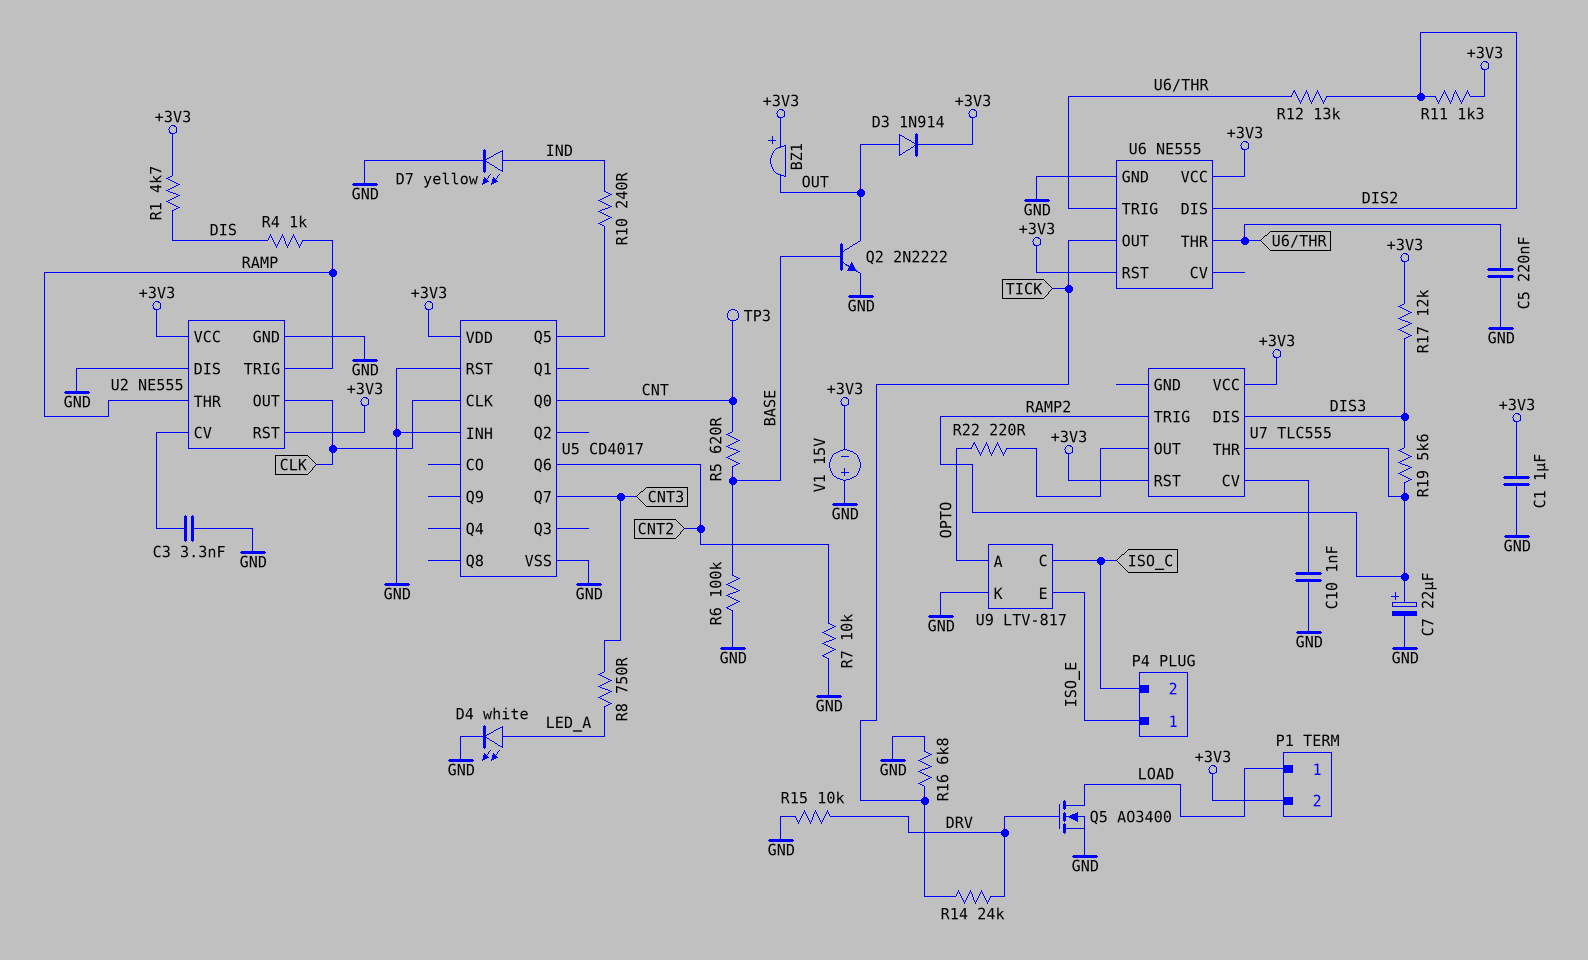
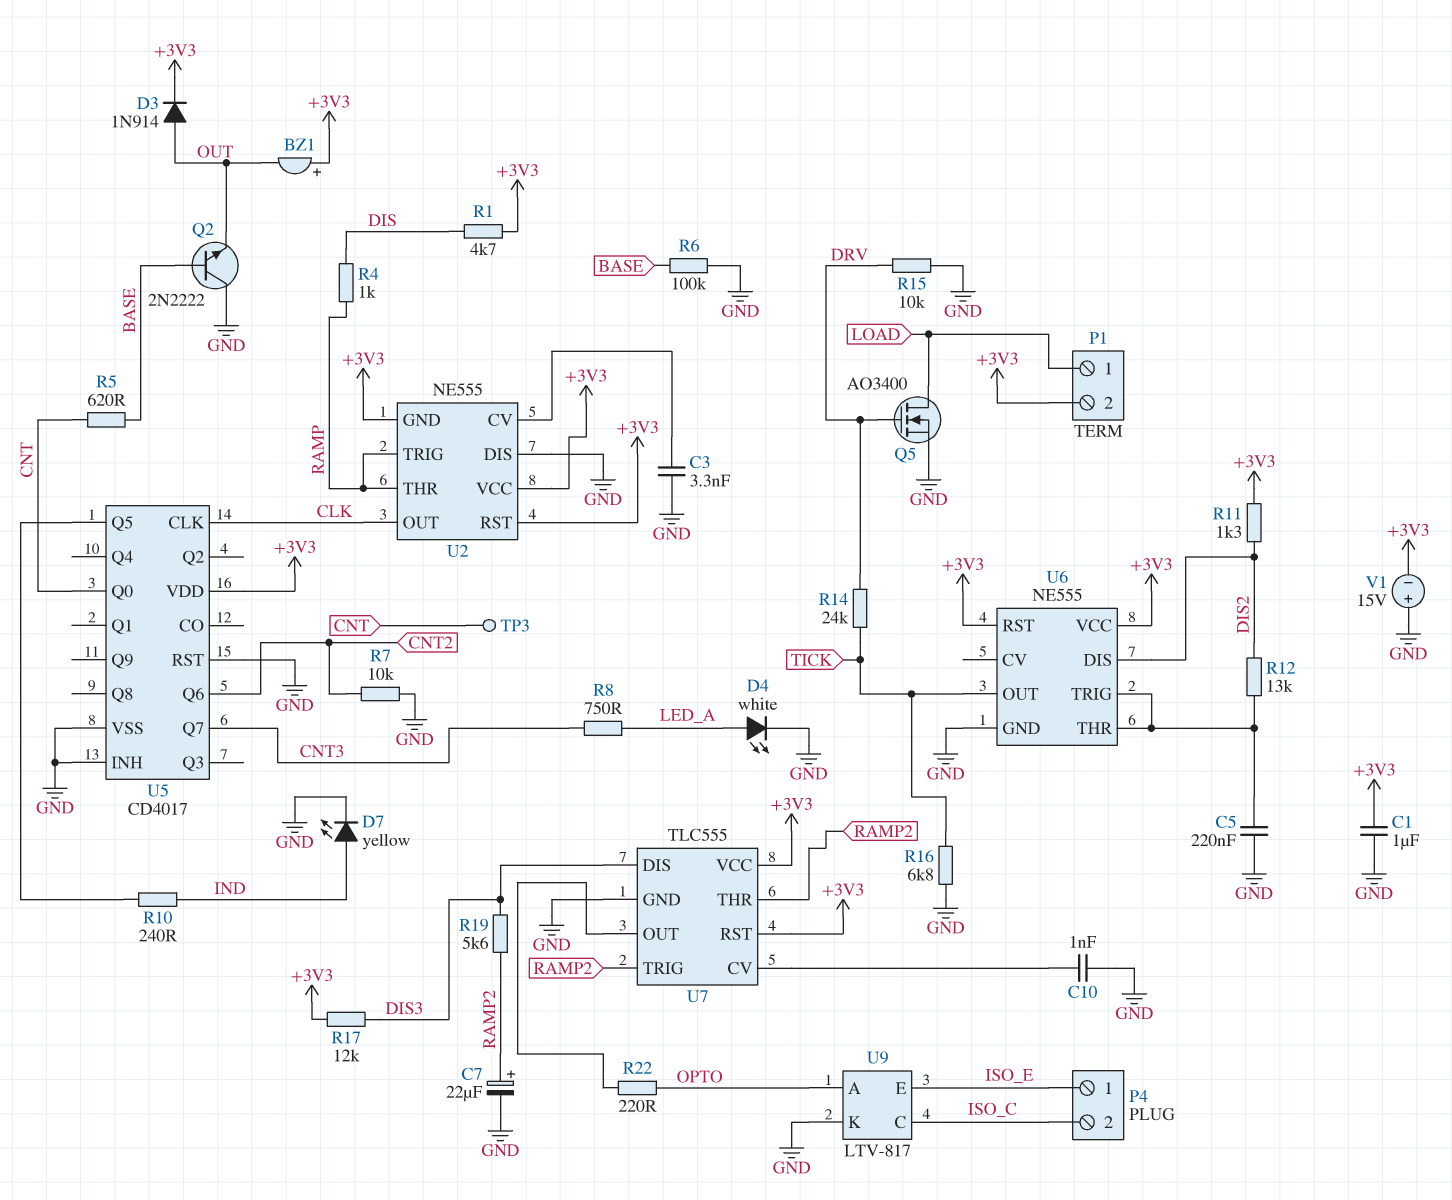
Q2: NPN 2N2222 (B BASE, C OUT, E GND) -> NPN 2N2222 (B BASE, C GND, E OUT)
U2 pin GND: GND -> +3V3
U7 pin GND: none -> GND

